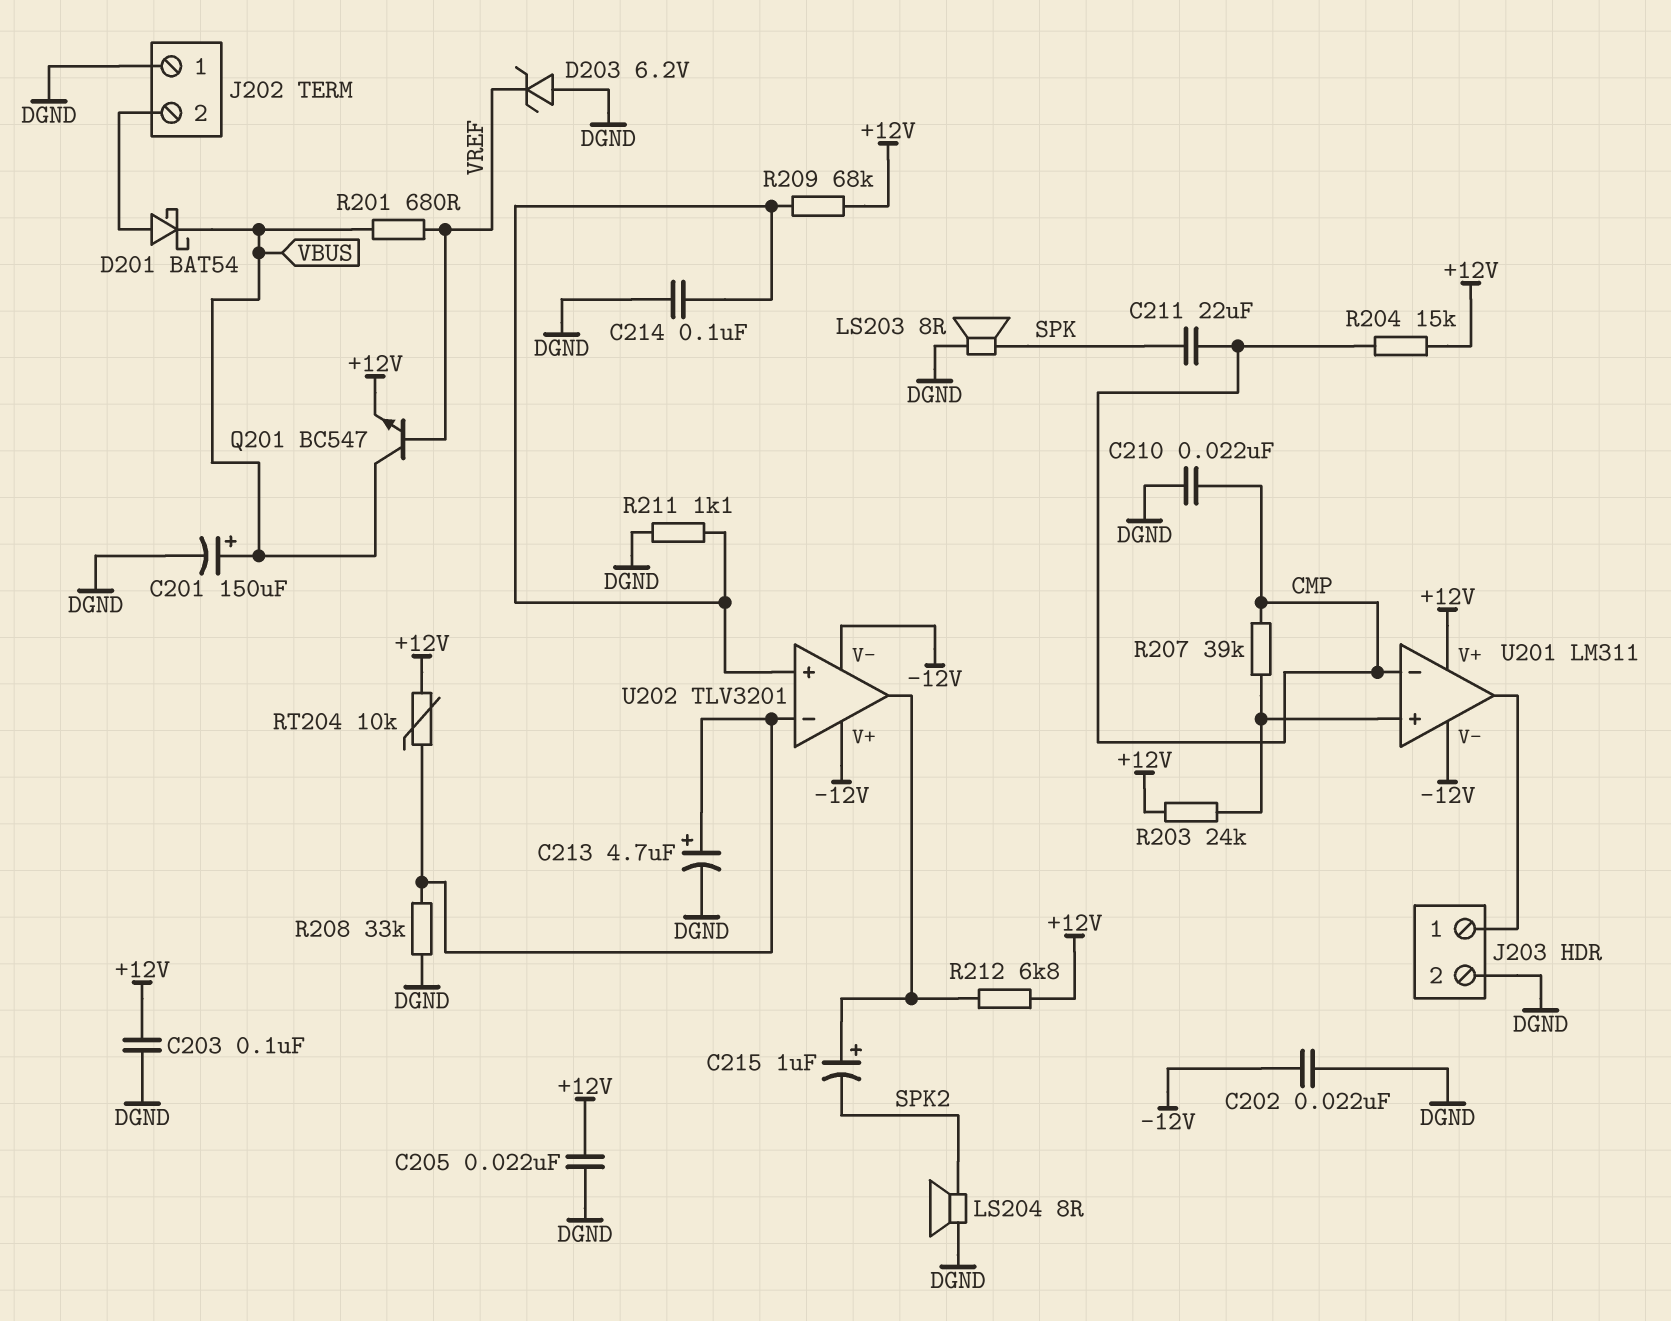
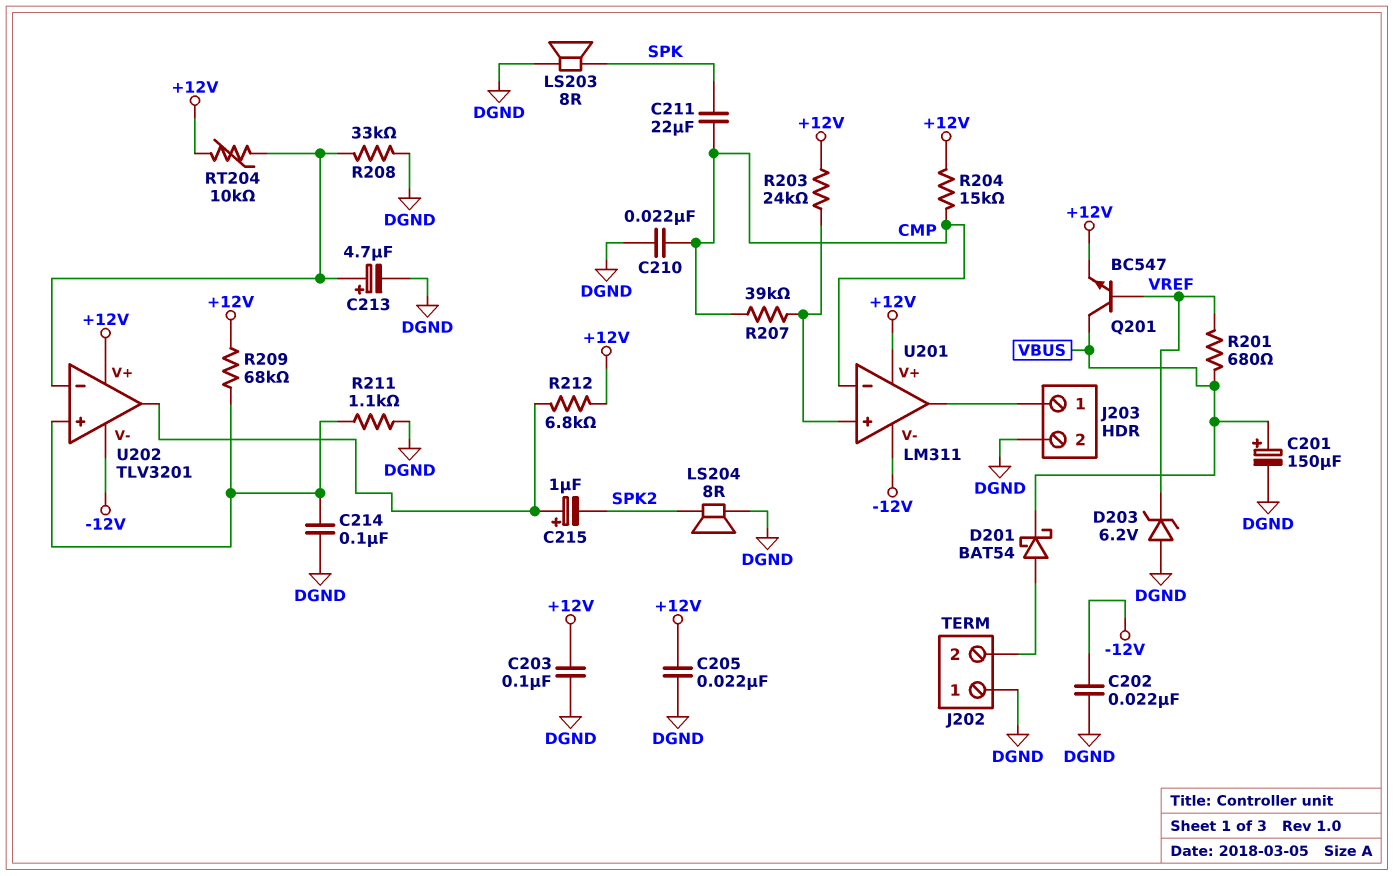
U202 pin V+: -12V -> +12V

